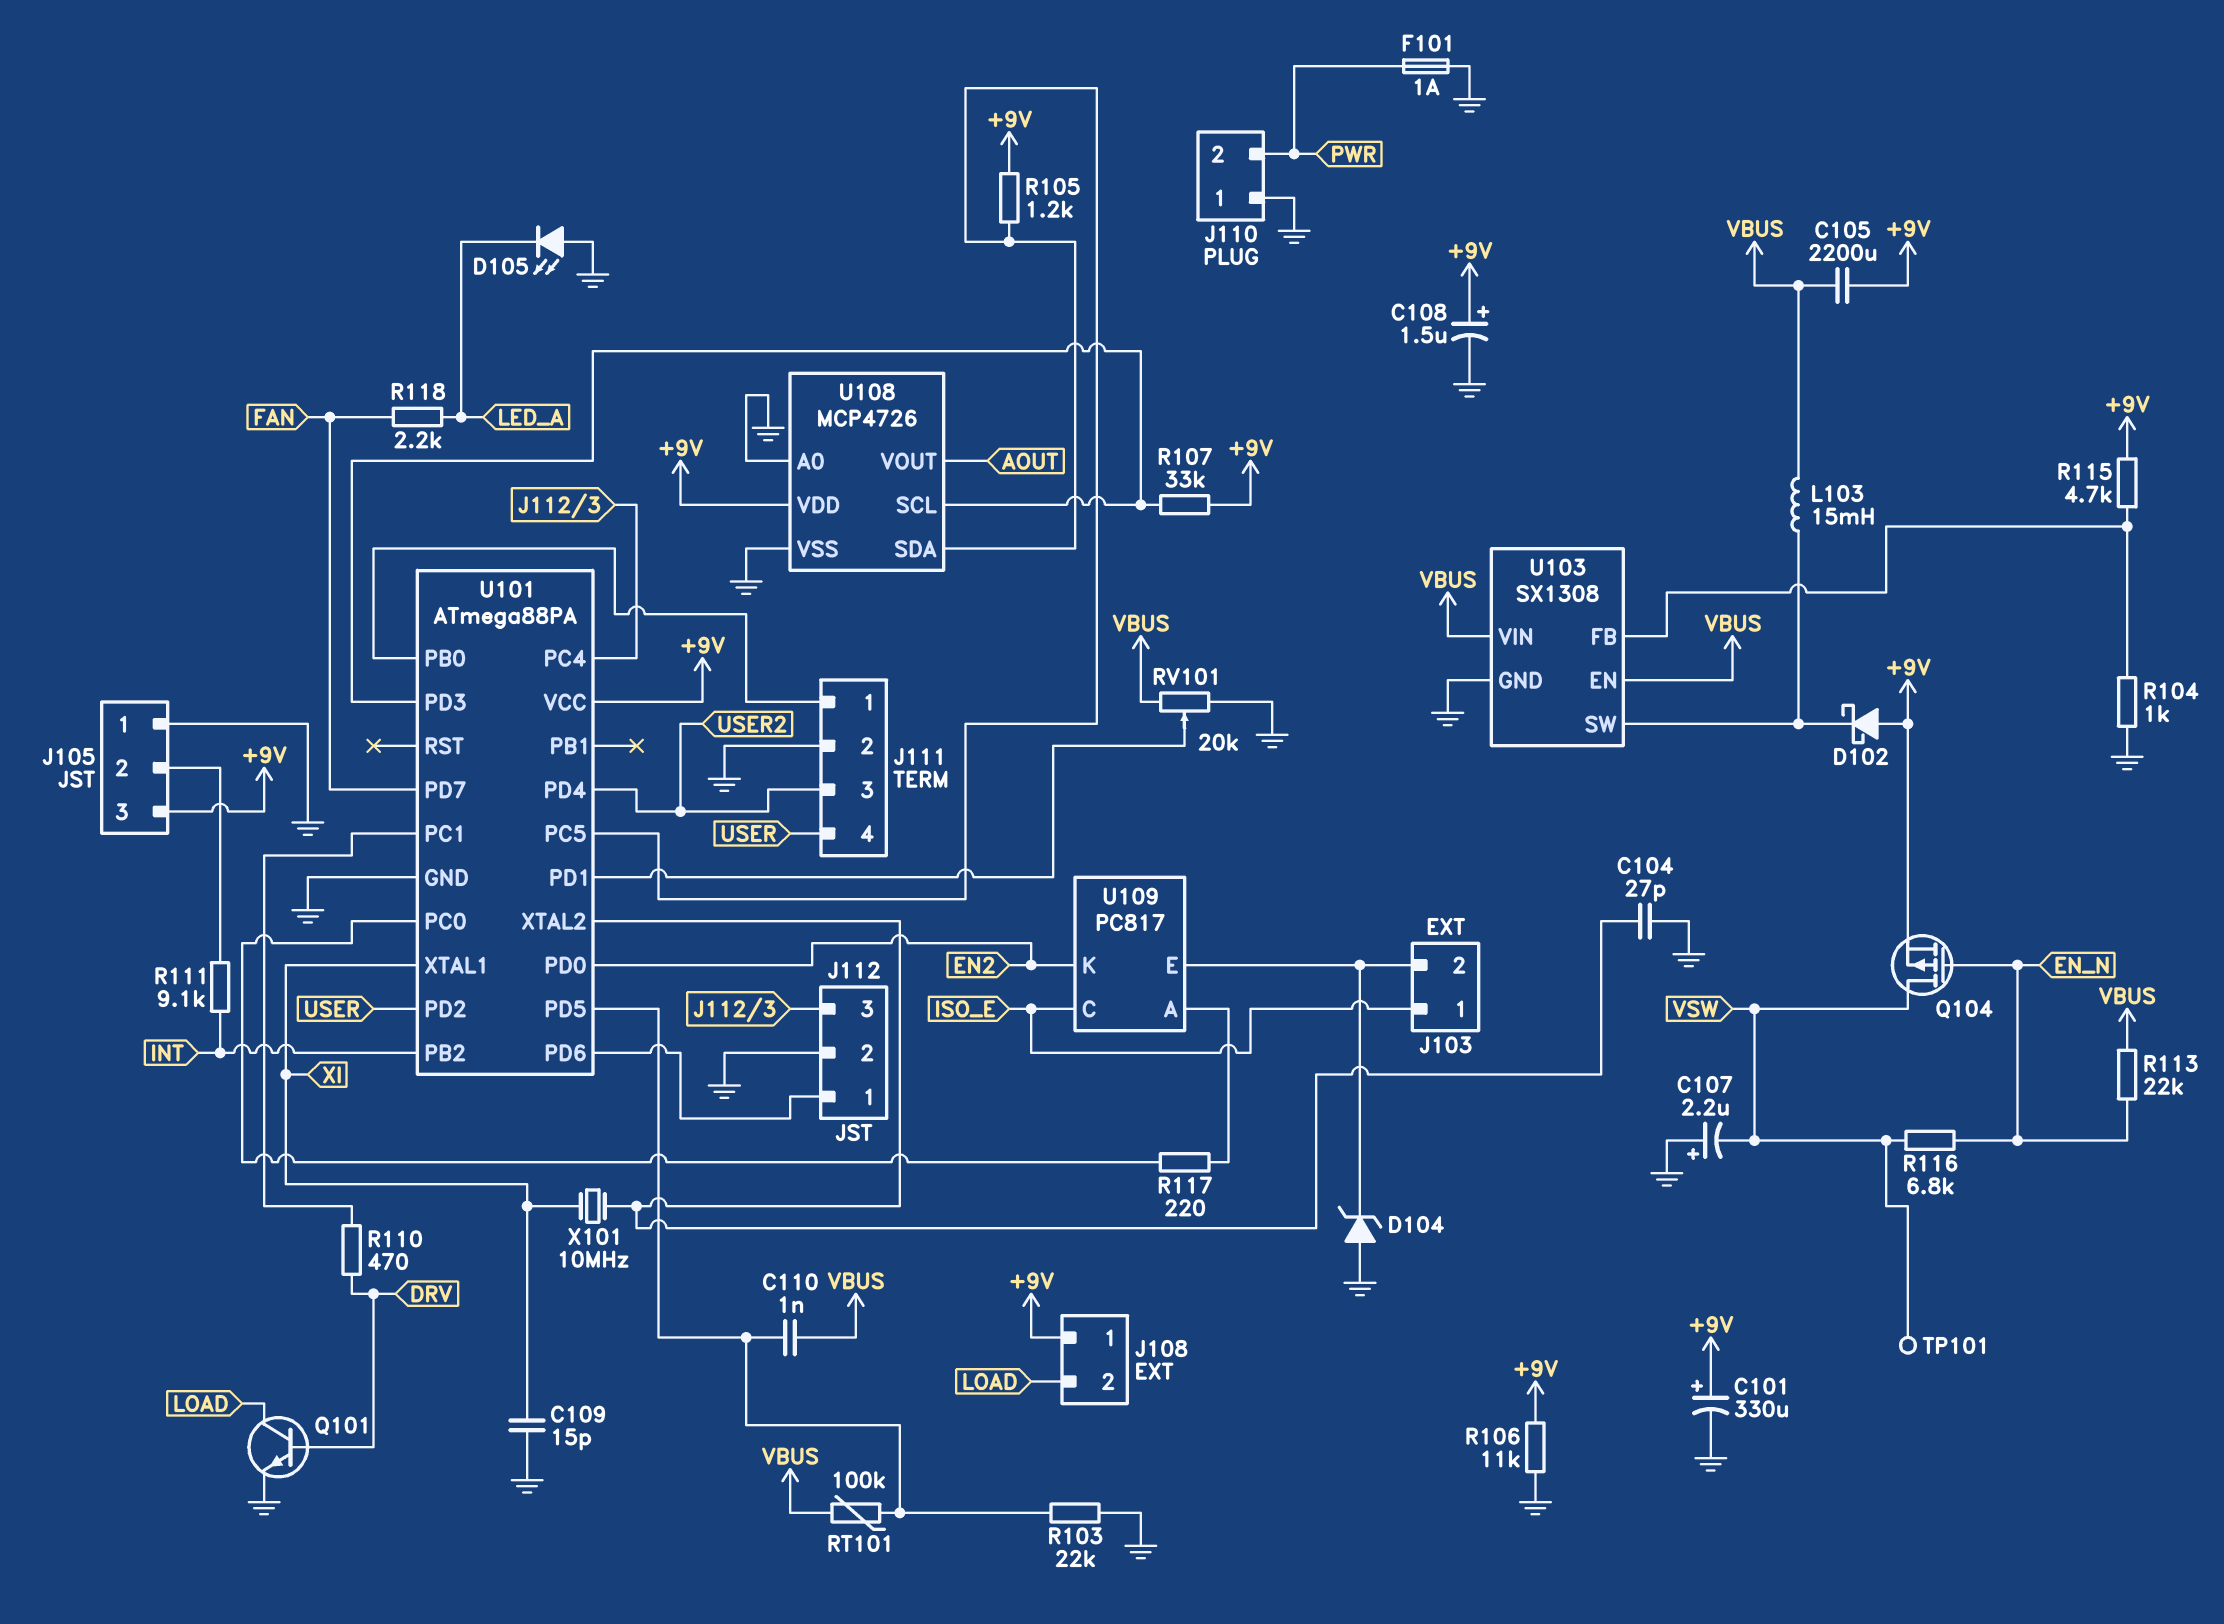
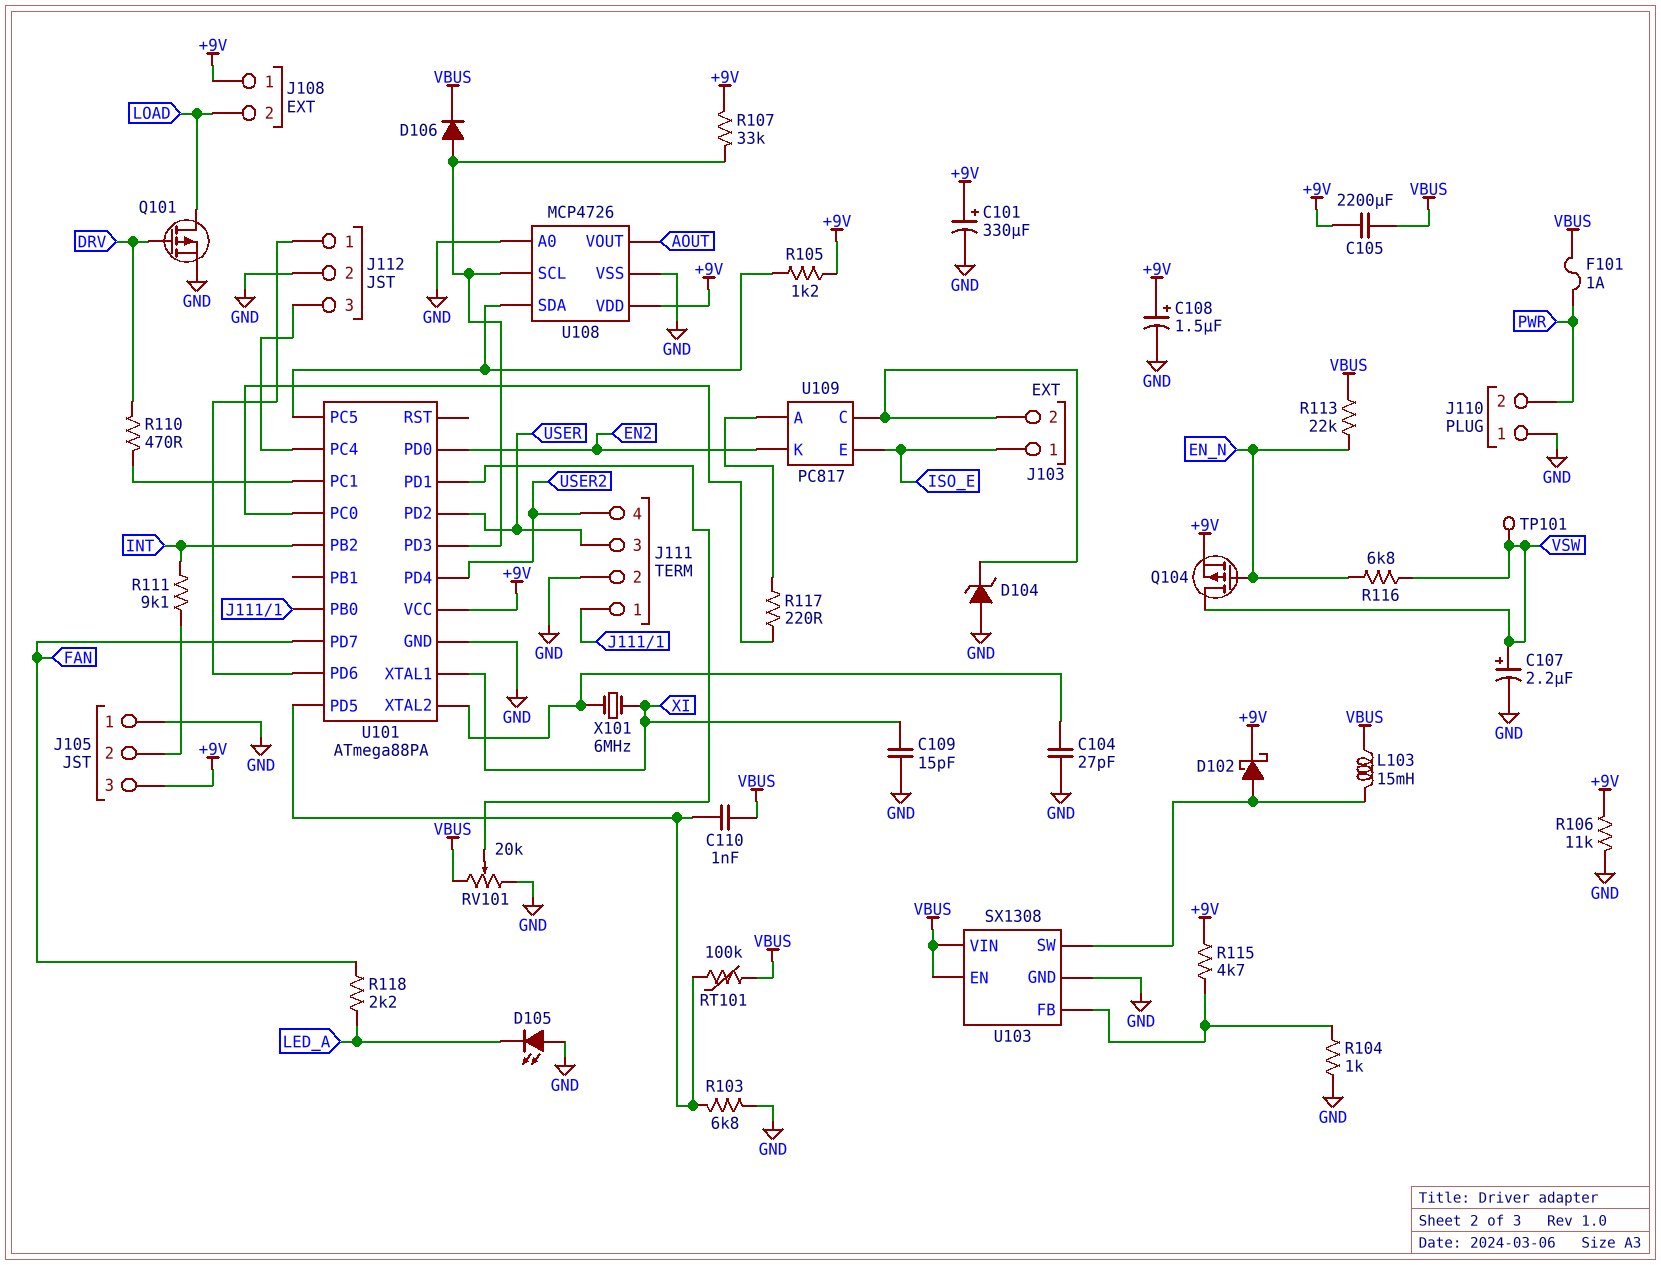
C107: 2.2uF (plus GND, minus VSW) -> 2.2uF (plus VSW, minus GND)
D102: schottky (A +9V, K U103/SW) -> schottky (A U103/SW, K +9V)
D106: none -> diode (A U101/PD3, K VBUS)
F101: 1A (GND, PWR) -> 1A (PWR, VBUS)
J111 pin 3: USER2 -> USER
J111 pin 4: USER -> USER2
Q101: NPN (B DRV, C LOAD, E GND) -> PMOS (G DRV, D LOAD, S GND)
R103: 22k (GND, U101/PD5) -> 6.8k (GND, U101/PD5)
U109 pin C: ISO_E -> J103/2
U109 pin E: J103/2 -> ISO_E
X101: 10MHz (U101/XTAL2, XI) -> 6MHz (U101/XTAL2, XI)

